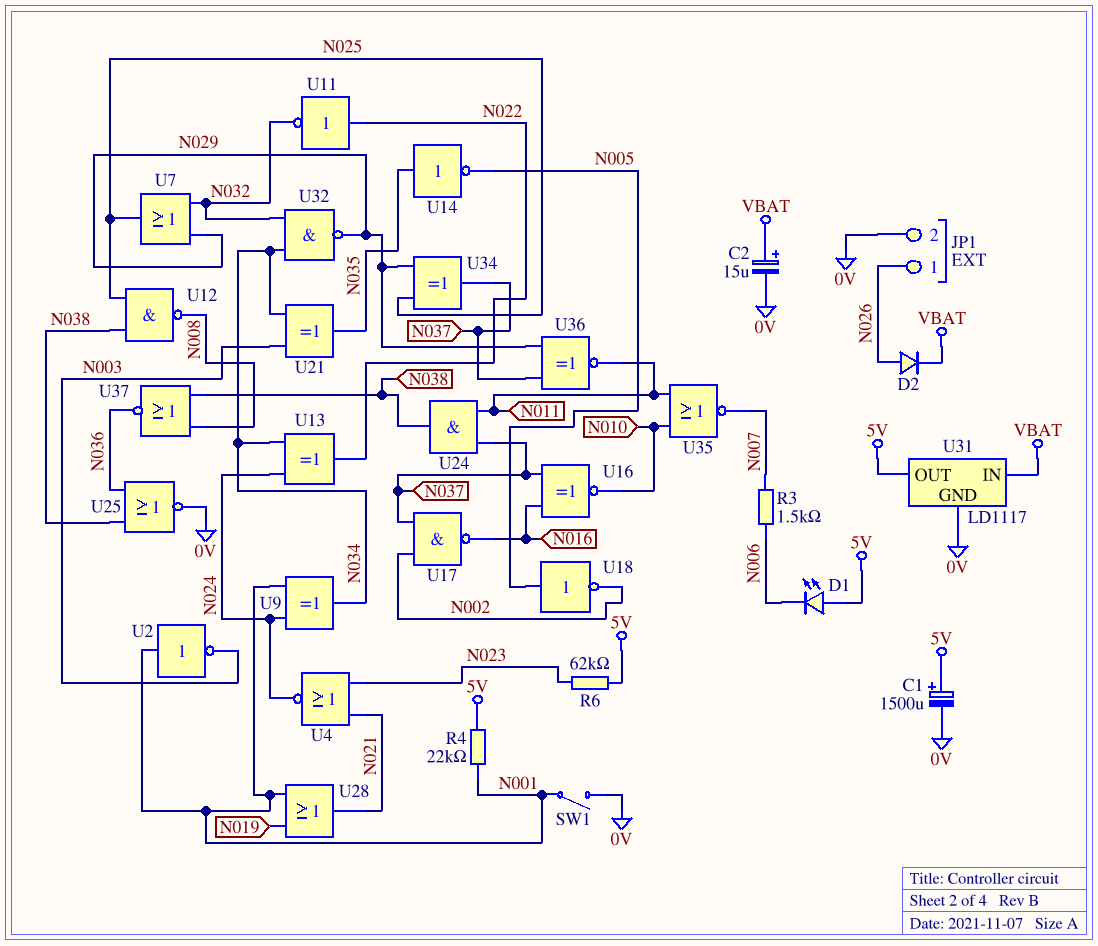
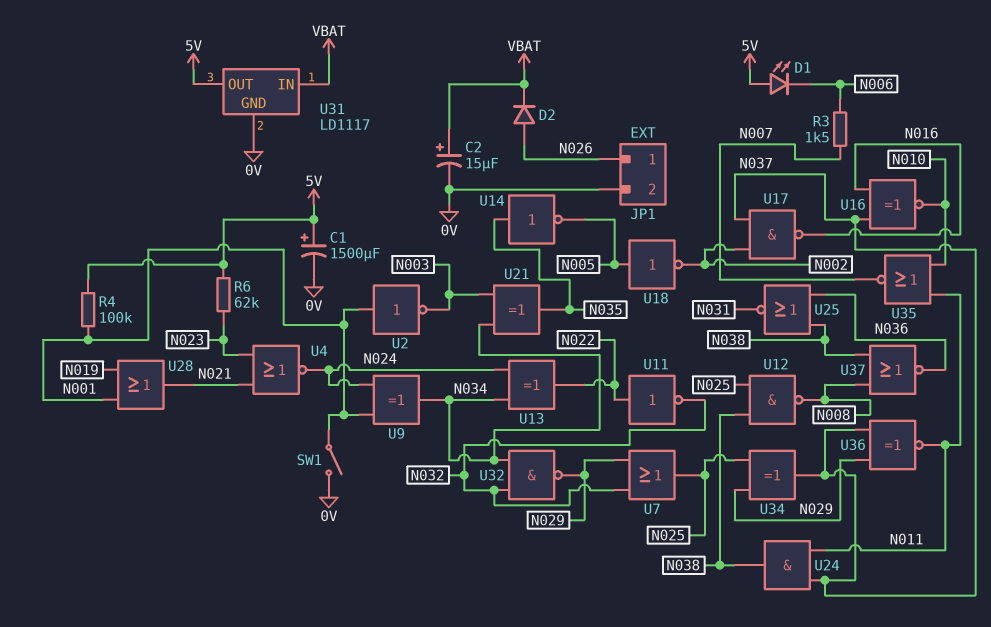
R4: 22k (5V, N001) -> 100k (5V, N001)
U25: NOR (in N036, in N038, out 0V) -> NOR (in N036, in N038, out N031)

